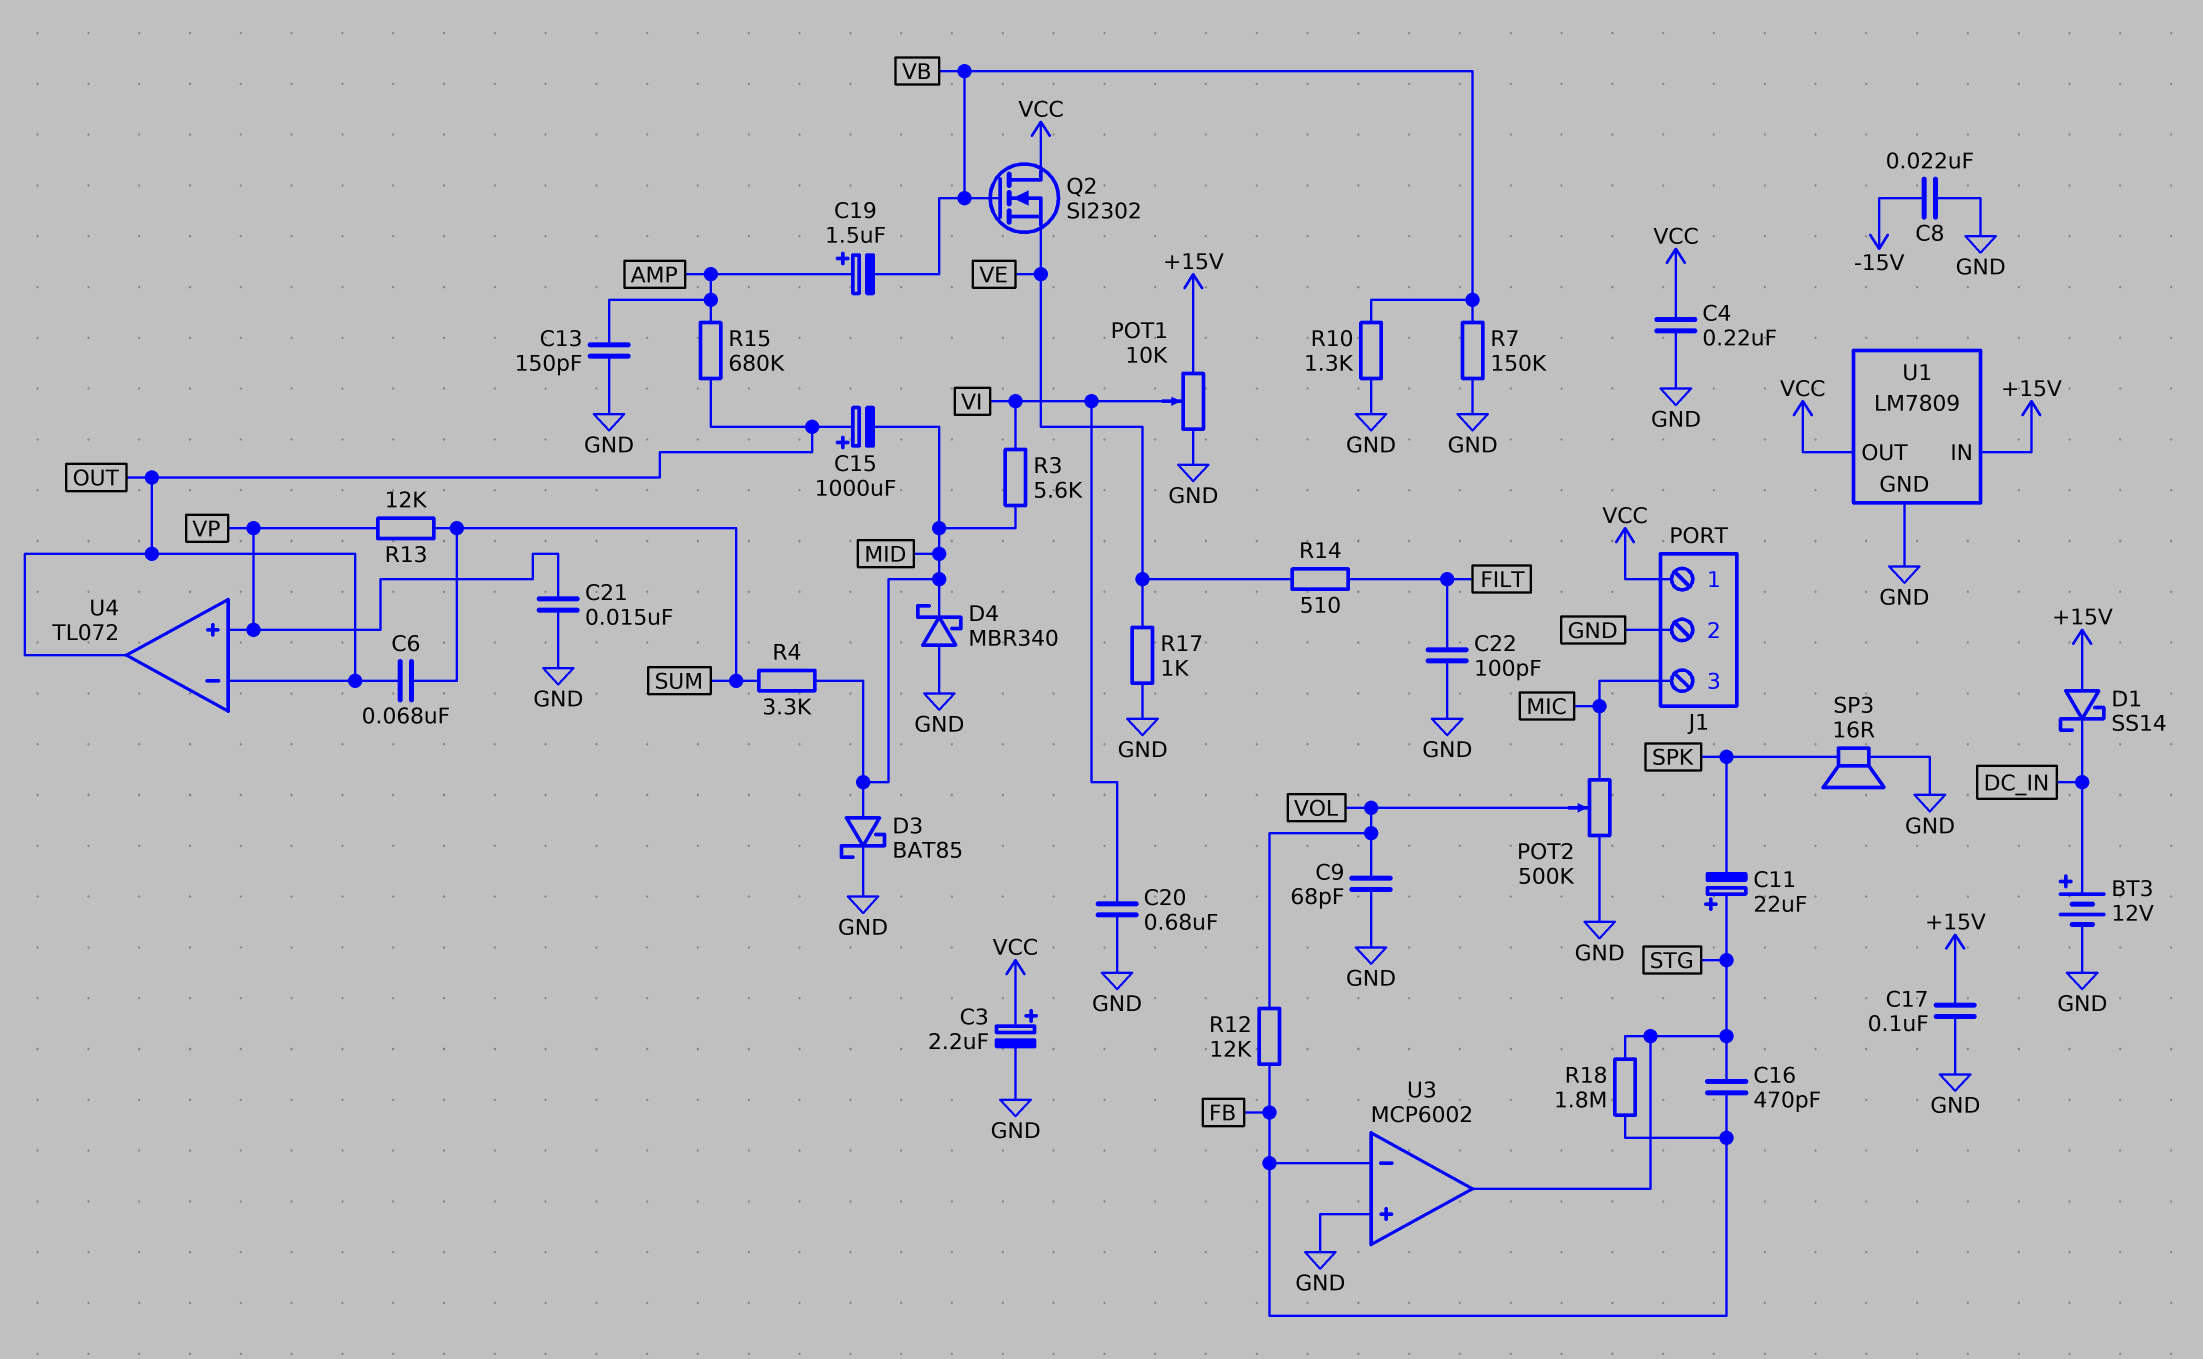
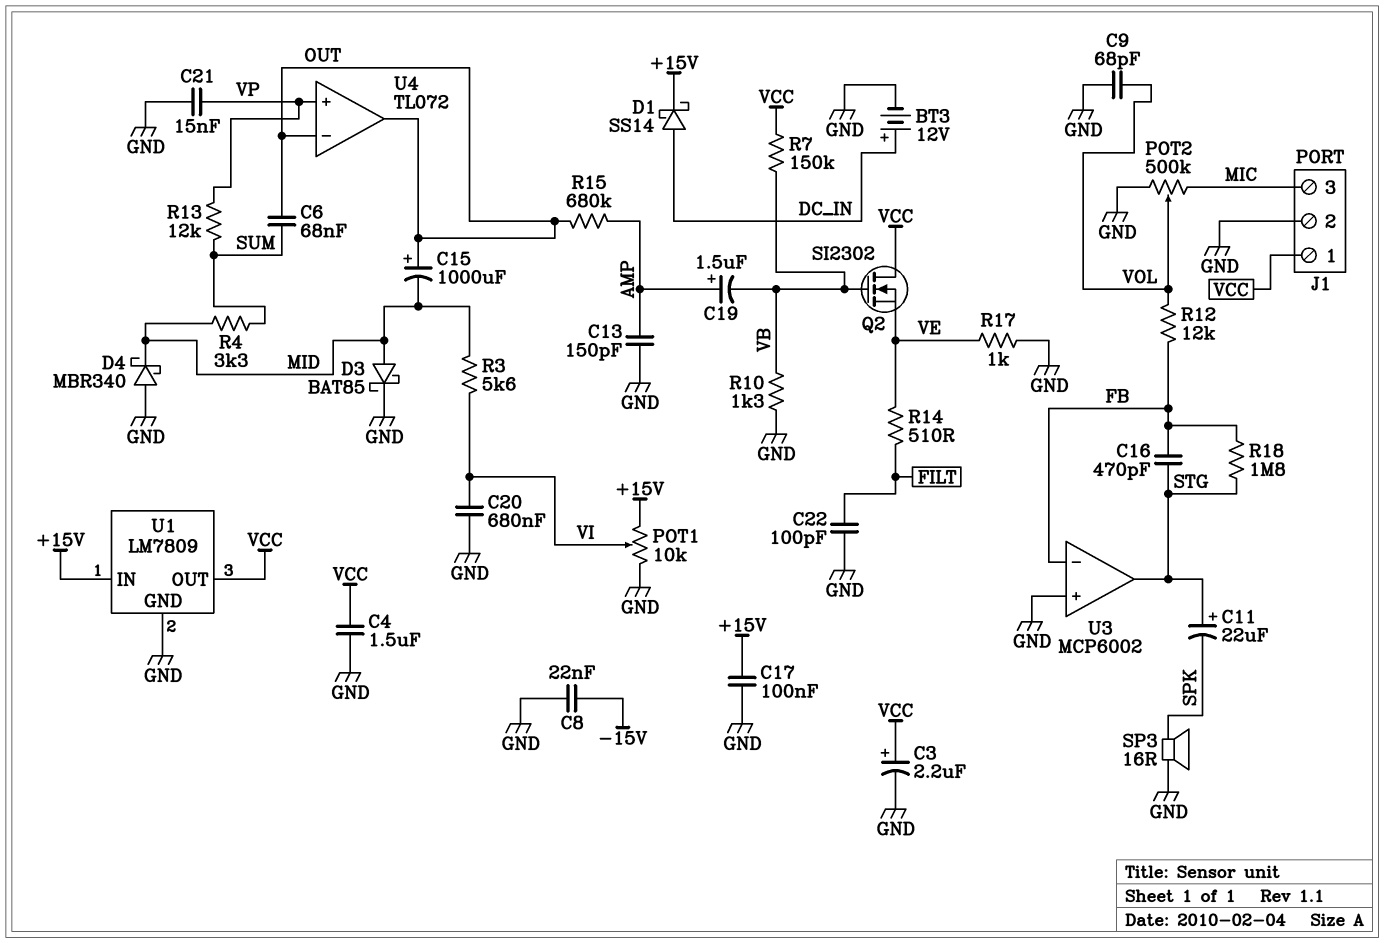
C4: 220nF (GND, VCC) -> 1.5uF (GND, VCC)
D1: schottky SS14 (A +15V, K DC_IN) -> schottky SS14 (A DC_IN, K +15V)
R7: 150k (GND, VB) -> 150k (VB, VCC)

